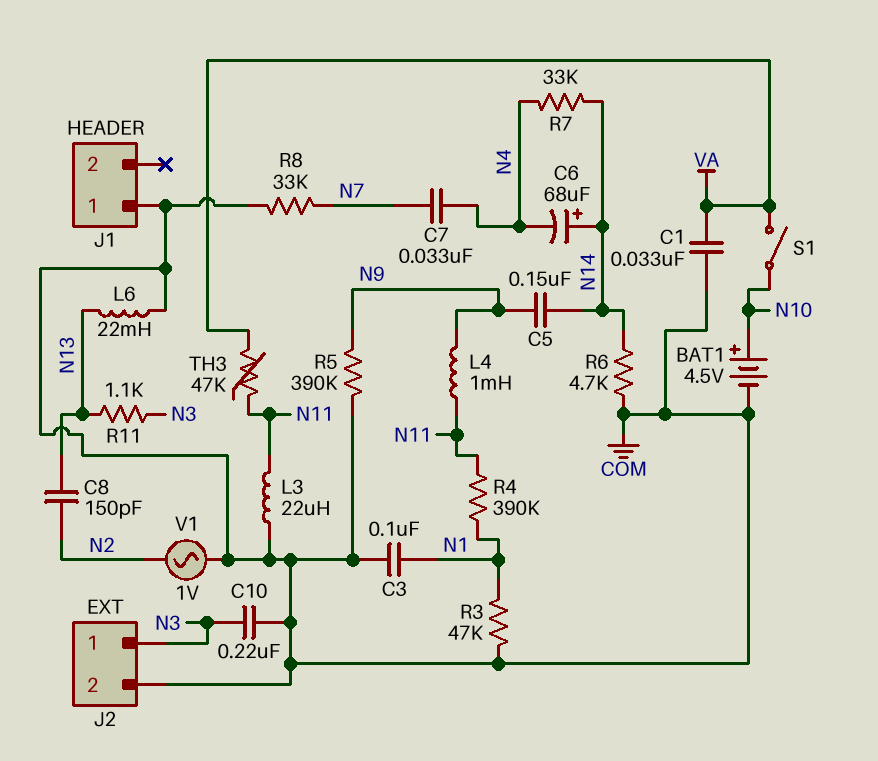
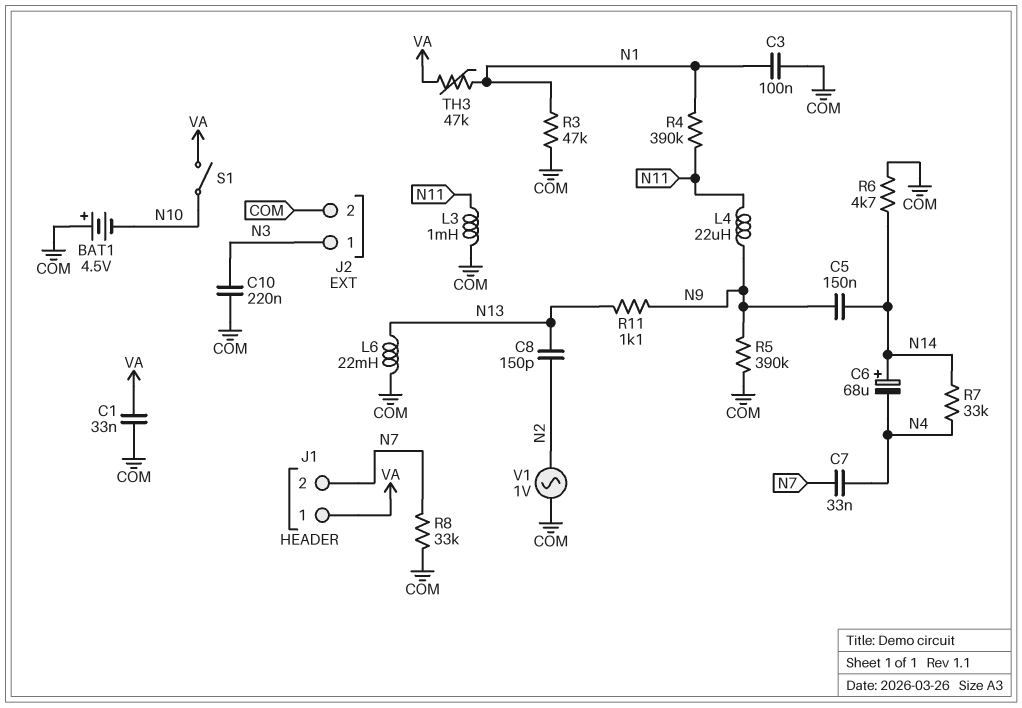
BAT1: 4.5V (plus N10, minus COM) -> 4.5V (plus COM, minus N10)
J1 pin 1: COM -> VA
J1 pin 2: none -> N7
L3: 22uH (COM, N11) -> 1mH (COM, N11)
L4: 1mH (N9, N11) -> 22uH (N9, N11)
R11: 1.1k (N3, N13) -> 1.1k (N9, N13)
TH3: 47k (N11, VA) -> 47k (N1, VA)

